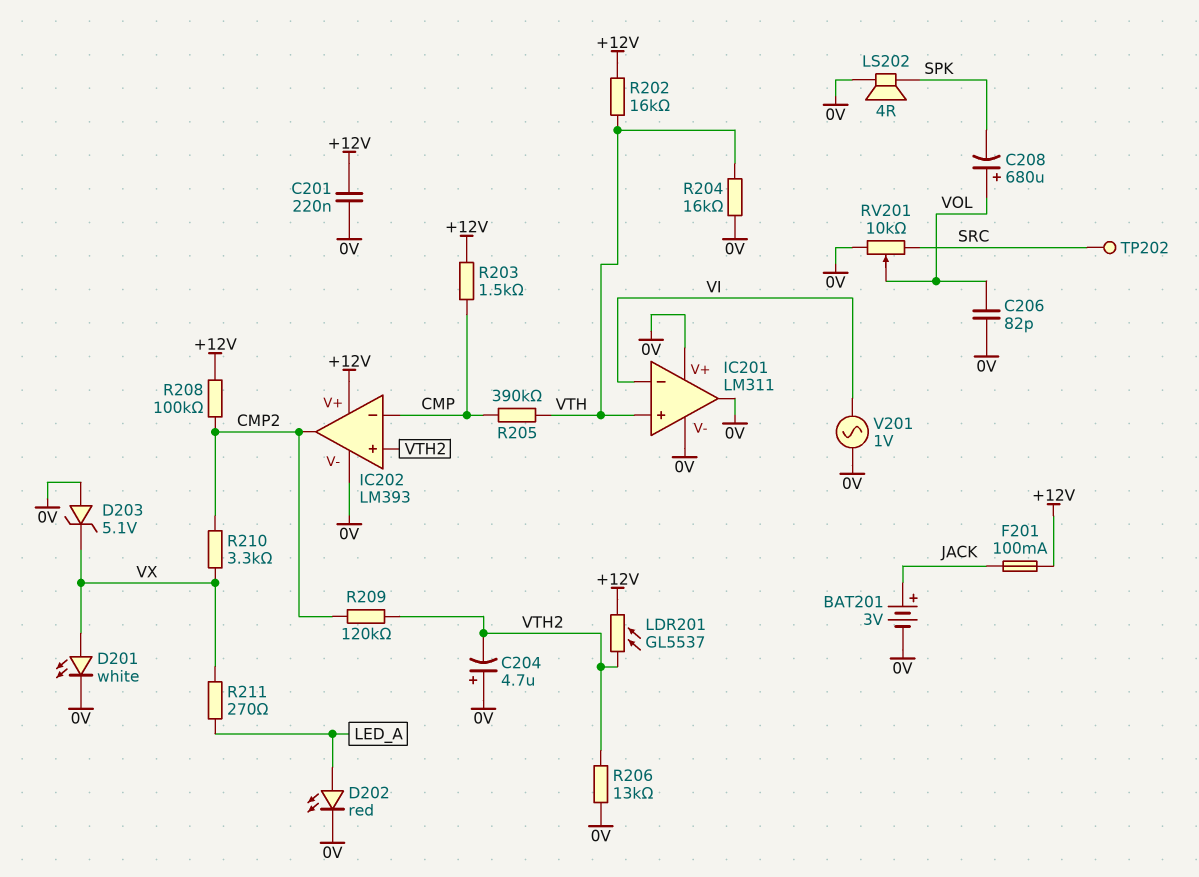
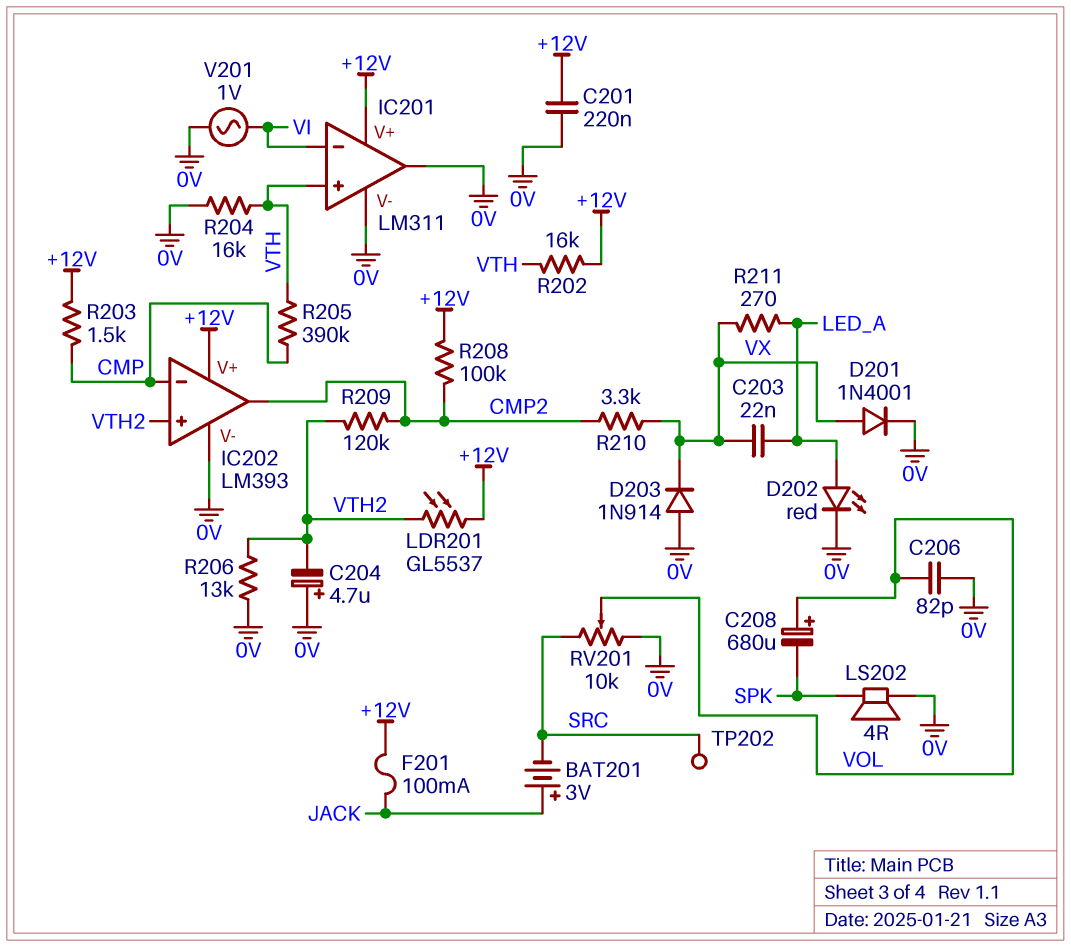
BAT201: 3V (plus JACK, minus 0V) -> 3V (plus JACK, minus SRC)
C203: none -> 22nF (LED_A, VX)
D201: LED white (A VX, K 0V) -> diode 1N4001 (A VX, K 0V)
D203: zener 5.1V (A 0V, K VX) -> diode 1N914 (A 0V, K VX)
IC201 pin V+: 0V -> +12V

